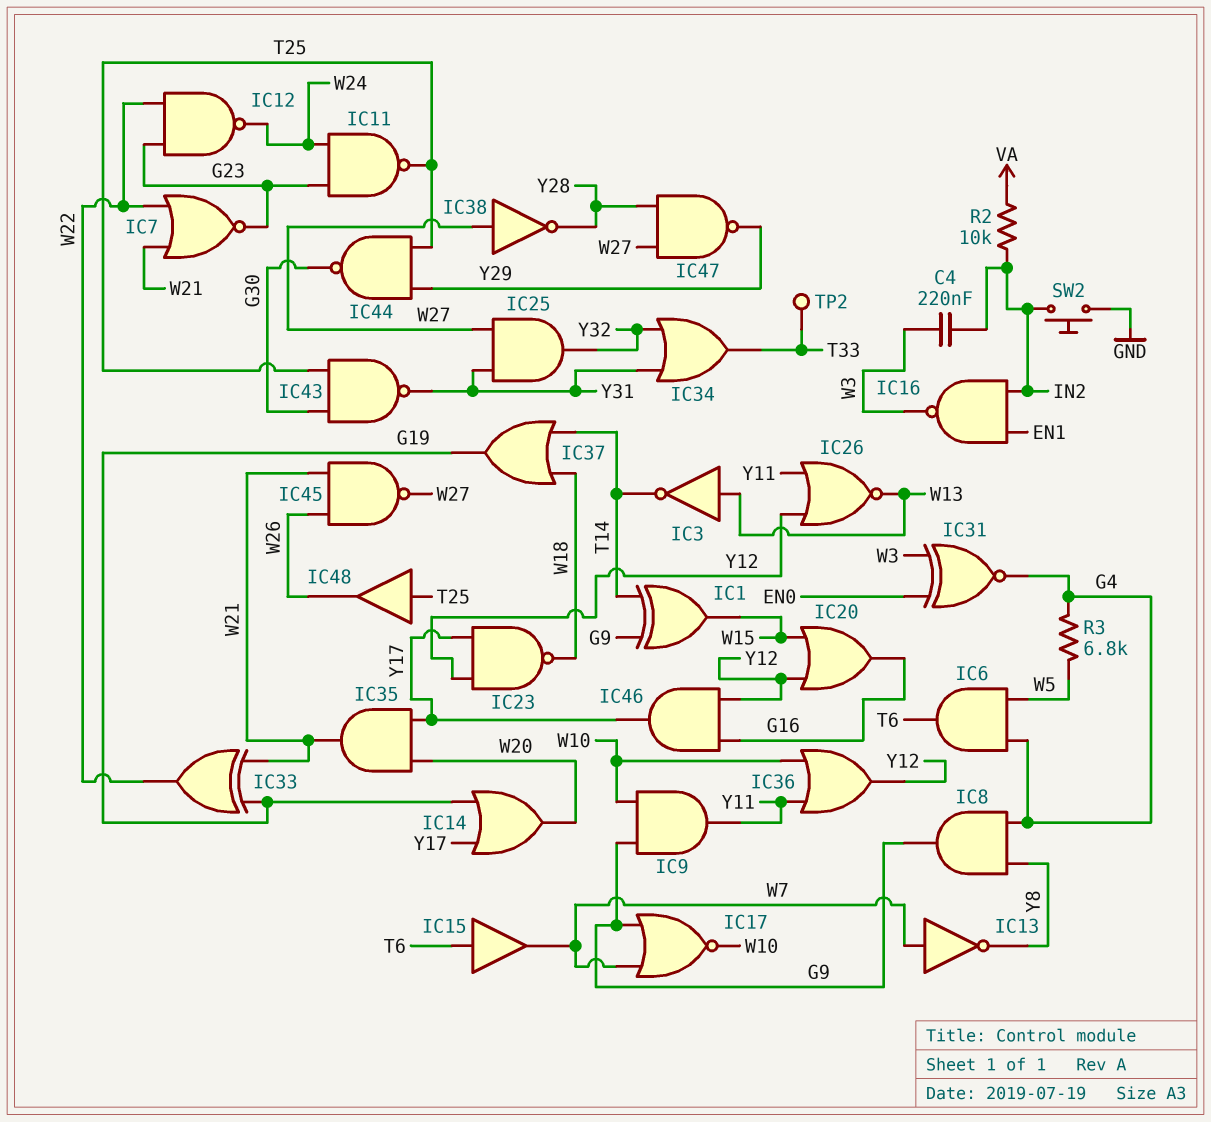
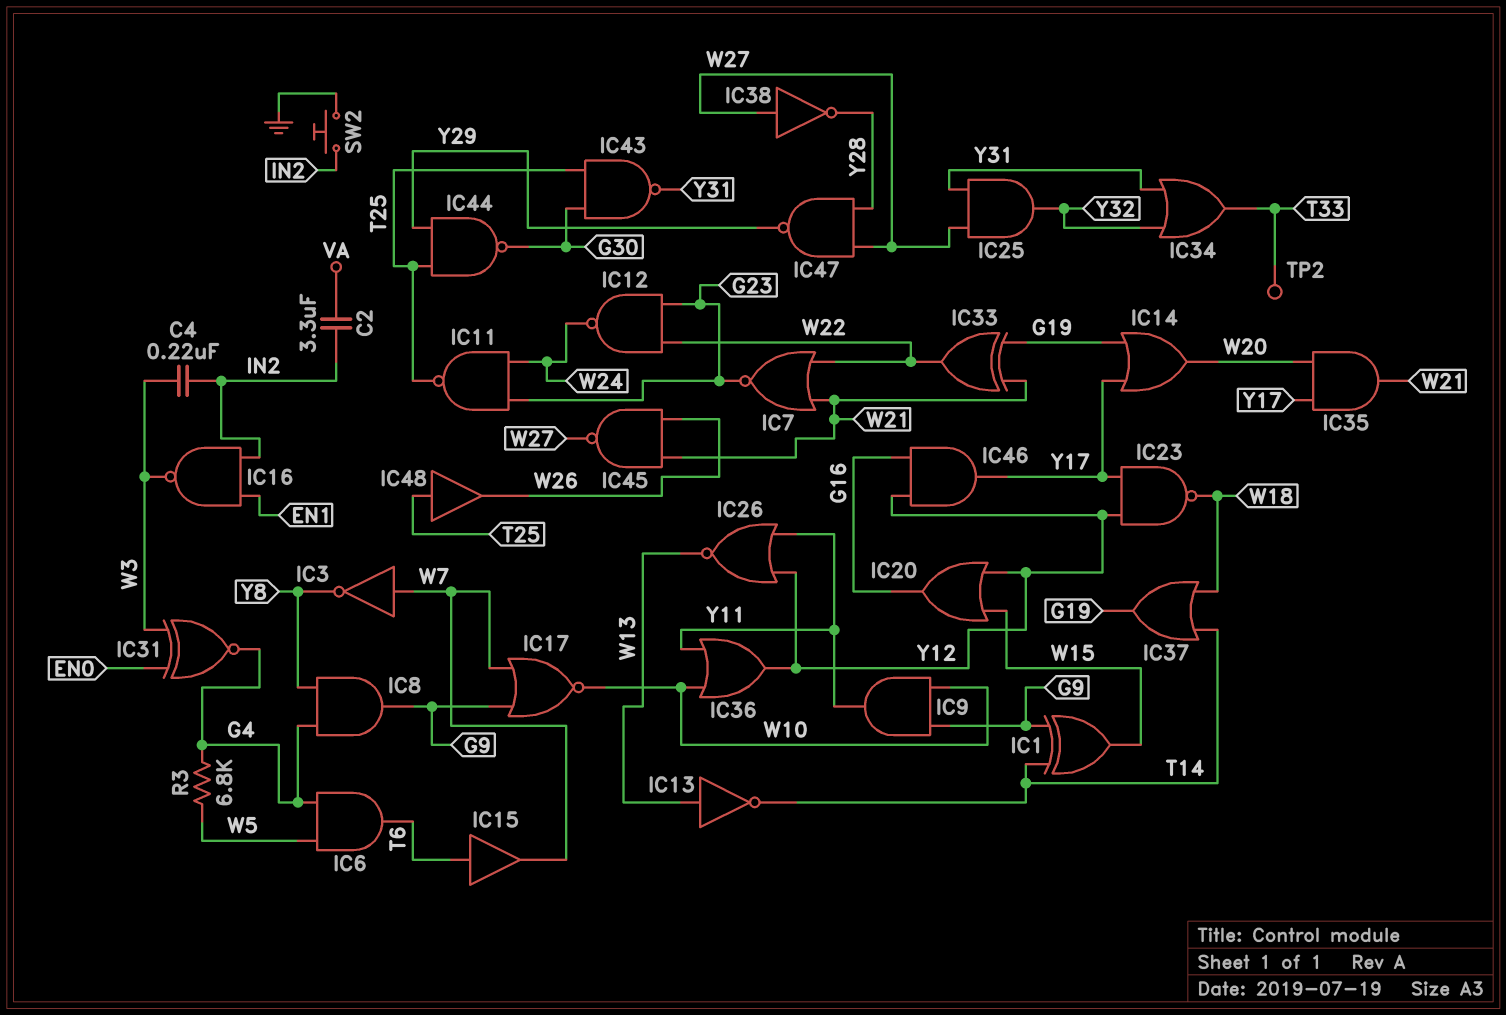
C2: none -> 3.3uF (IN2, VA)
IC3: NOT (in W13, out T14) -> NOT (in W7, out Y8)
IC13: NOT (in W7, out Y8) -> NOT (in W13, out T14)
R2: 10k (IN2, VA) -> none

